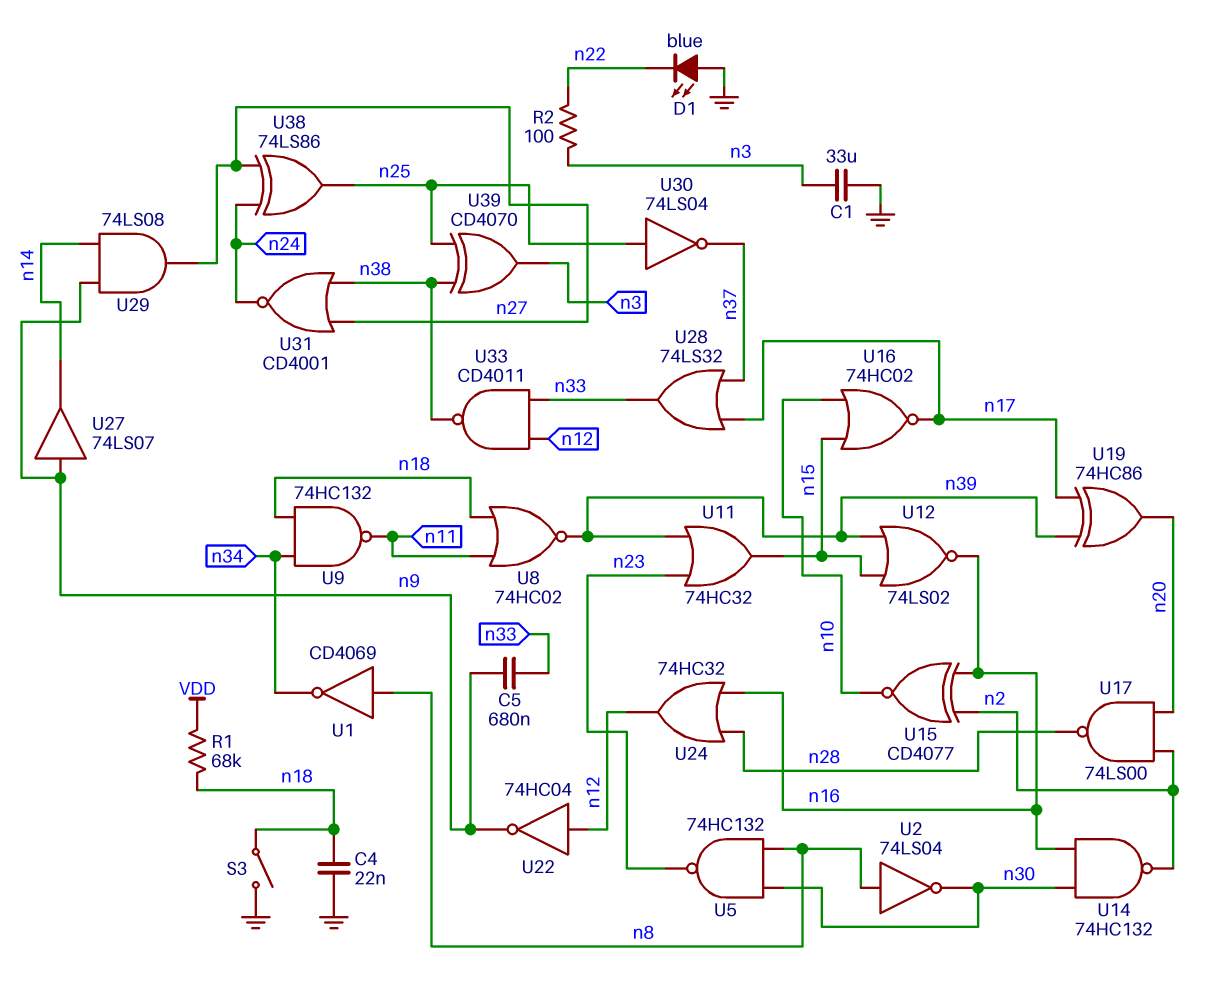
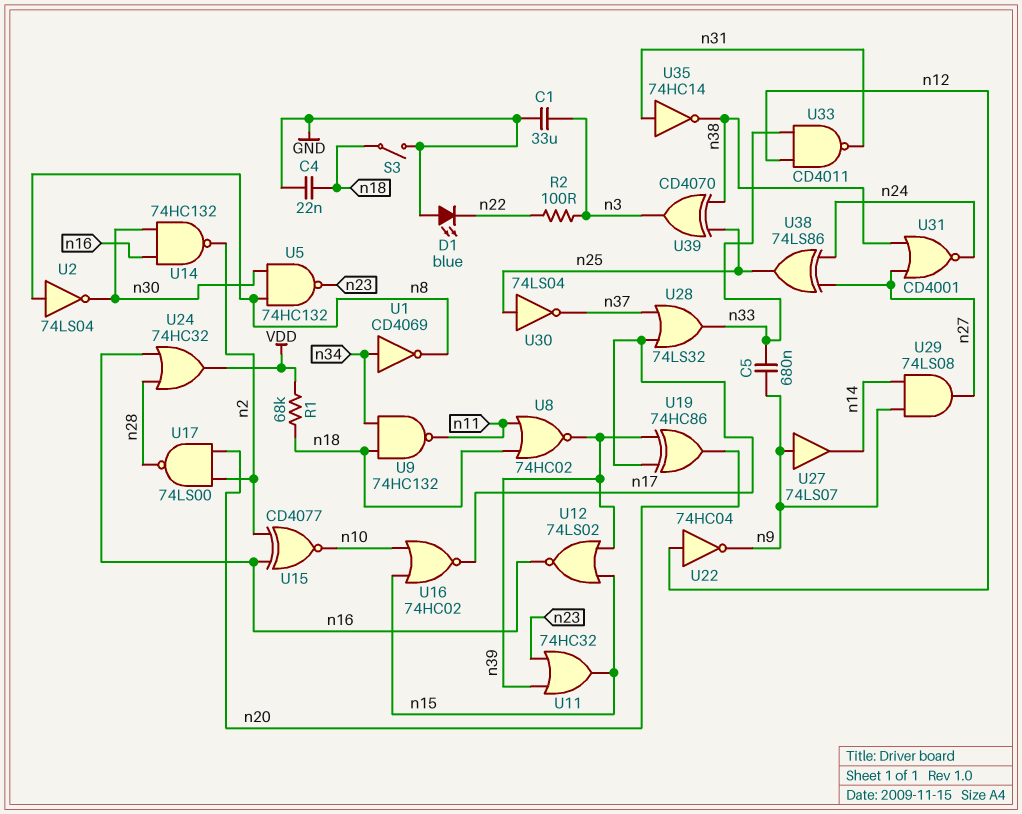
U1: NOT CD4069 (in n8, out n34) -> NOT CD4069 (in n34, out n8)
U24: OR 74HC32 (in n16, in n28, out n12) -> OR 74HC32 (in n16, in n28, out VDD)
U33: NAND CD4011 (in n12, in n33, out n38) -> NAND CD4011 (in n12, in n33, out n31)
U35: none -> NOT 74HC14 (in n31, out n38)

